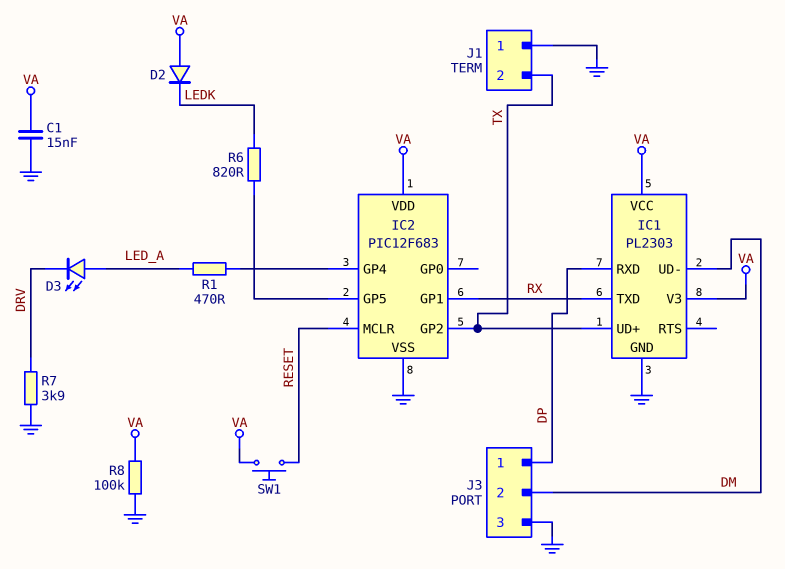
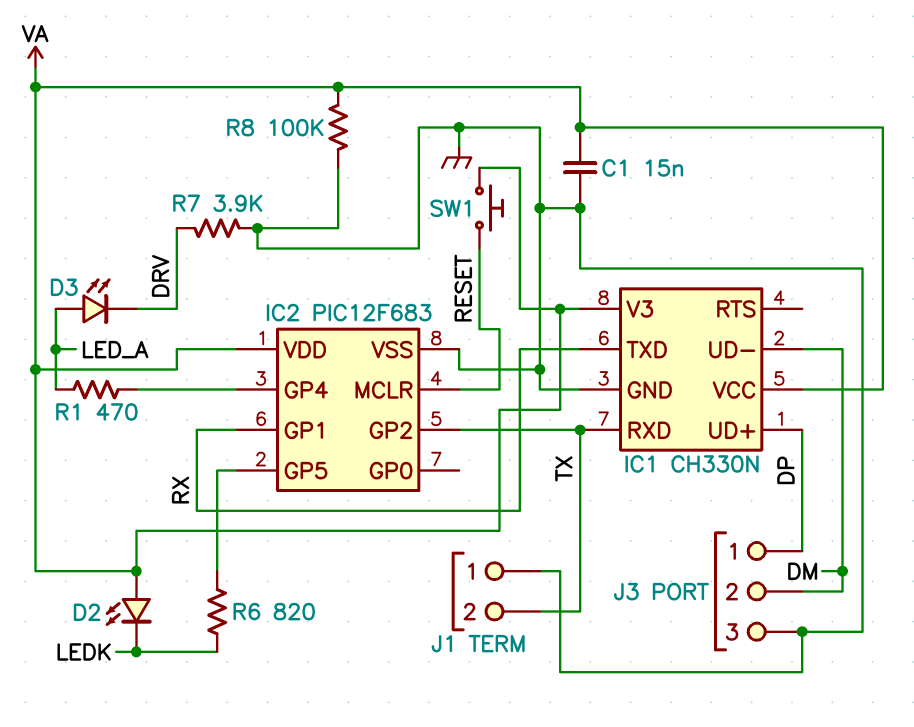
D2: diode (A VA, K LEDK) -> LED (A VA, K LEDK)
IC1: PL2303 -> CH330N
IC1 pin RXD: DP -> TX
IC1 pin UD+: TX -> DP

